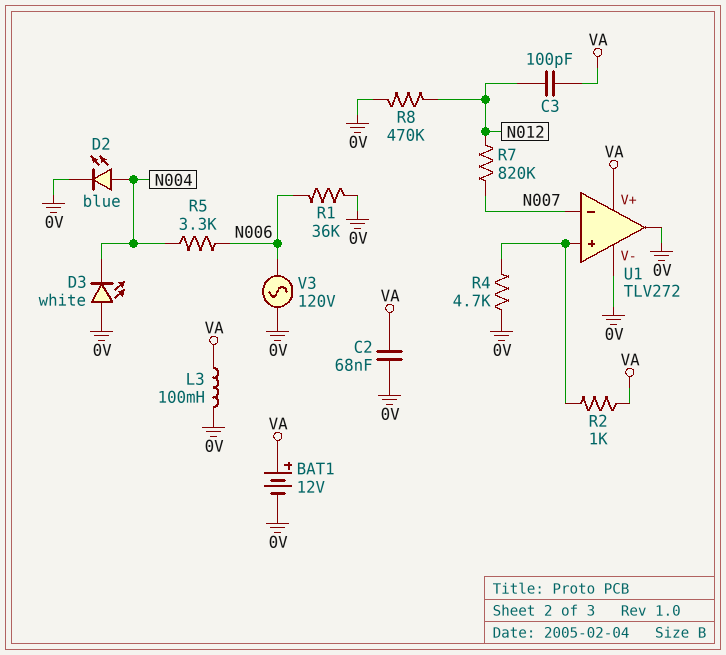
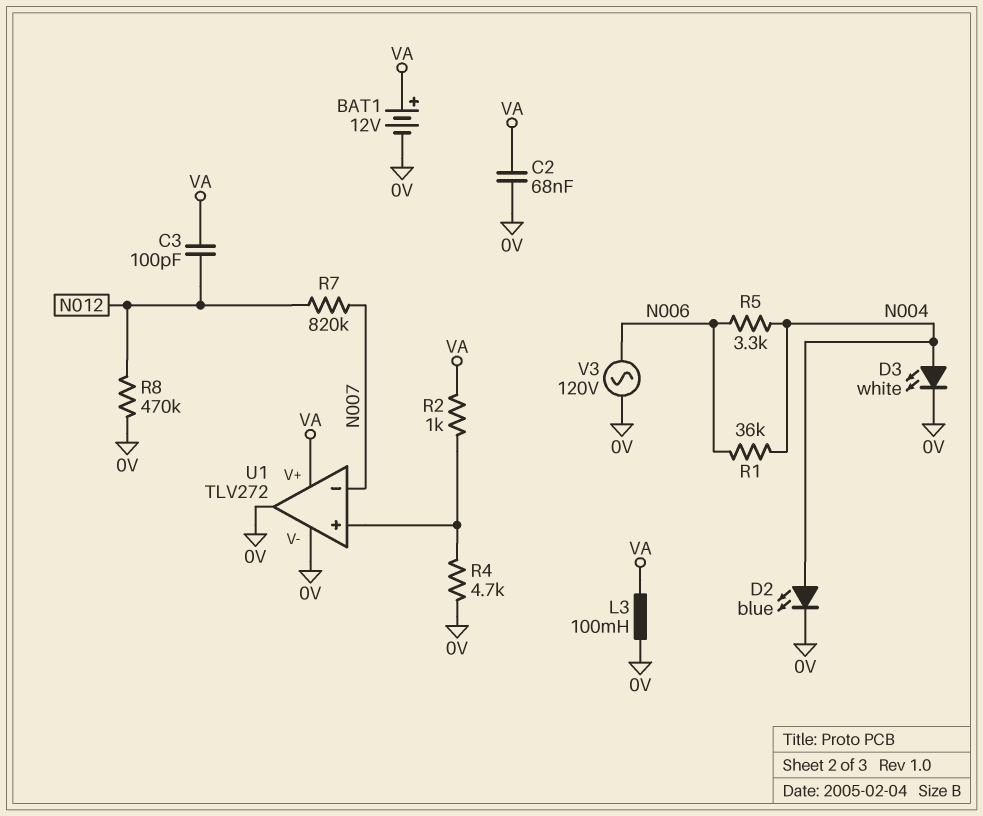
D3: LED white (A 0V, K N004) -> LED white (A N004, K 0V)
R1: 36k (0V, N006) -> 36k (N004, N006)

